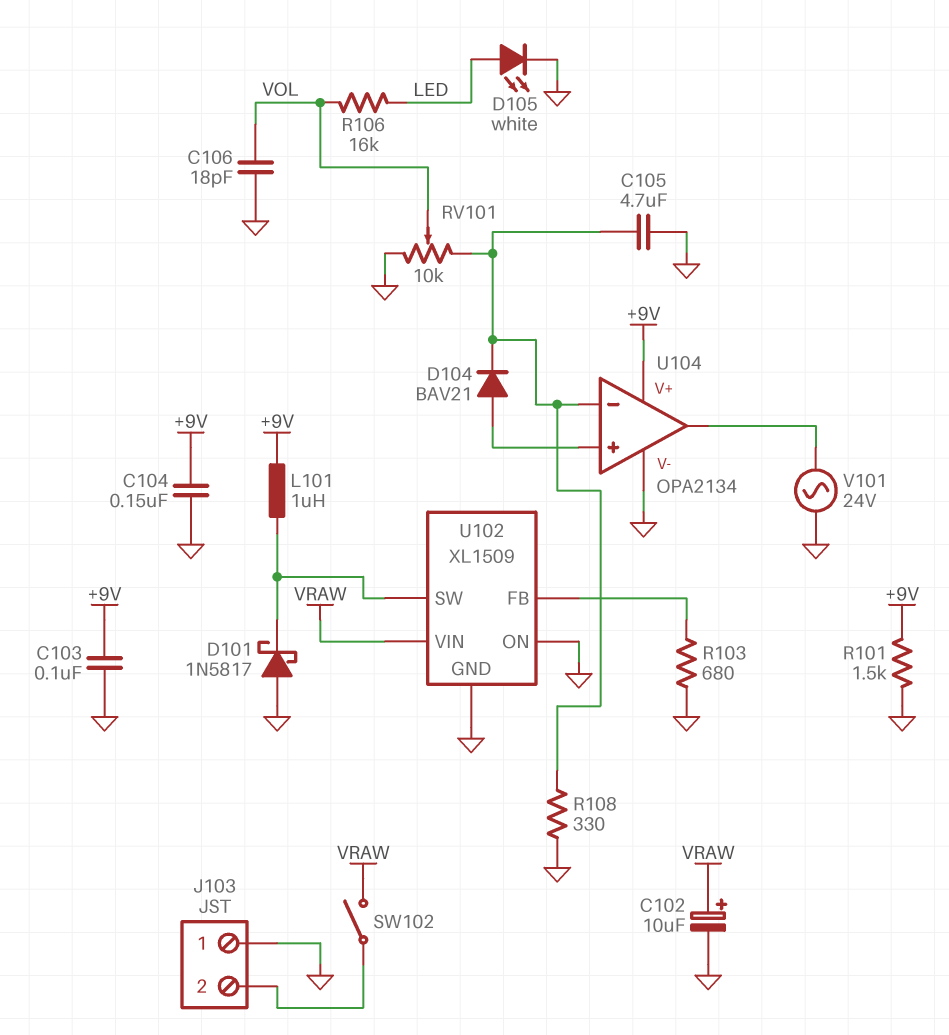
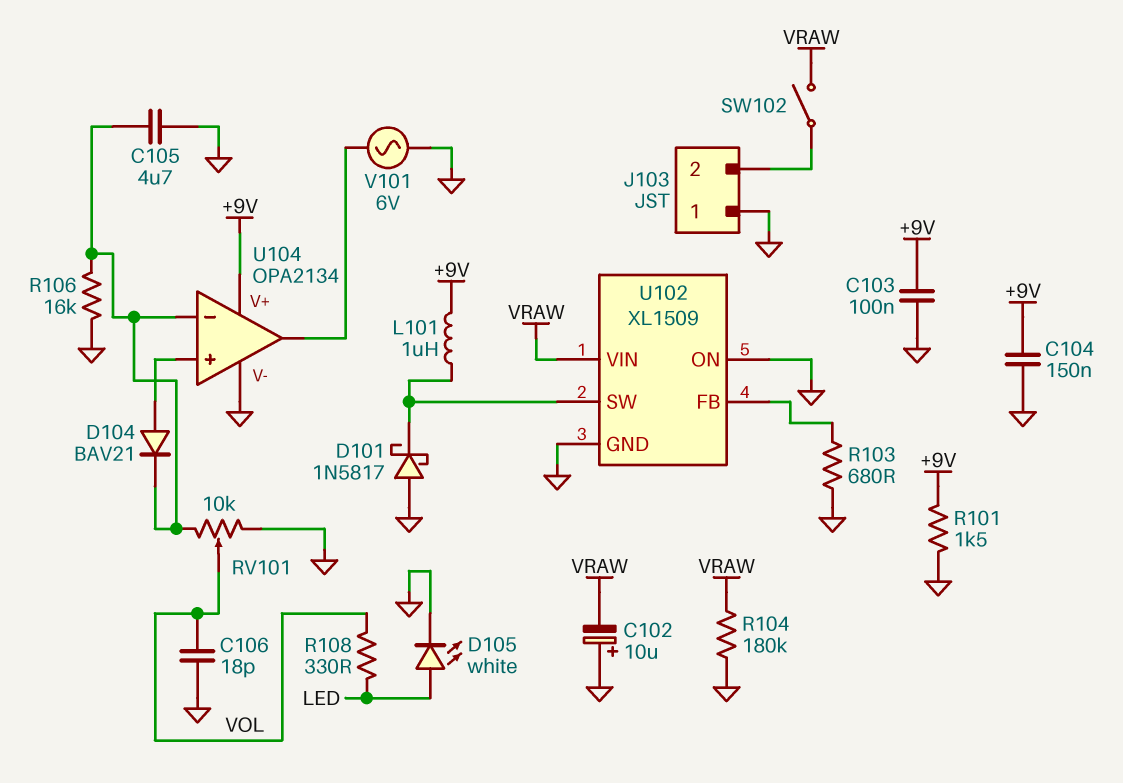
C102: 10uF (plus VRAW, minus GND) -> 10uF (plus GND, minus VRAW)
R104: none -> 180k (GND, VRAW)
R106: 16k (LED, VOL) -> 16k (GND, U104/in-)
R108: 330 (GND, U104/in-) -> 330 (LED, VOL)
V101: AC 24V (GND, U104/out) -> AC 6V (GND, U104/out)

